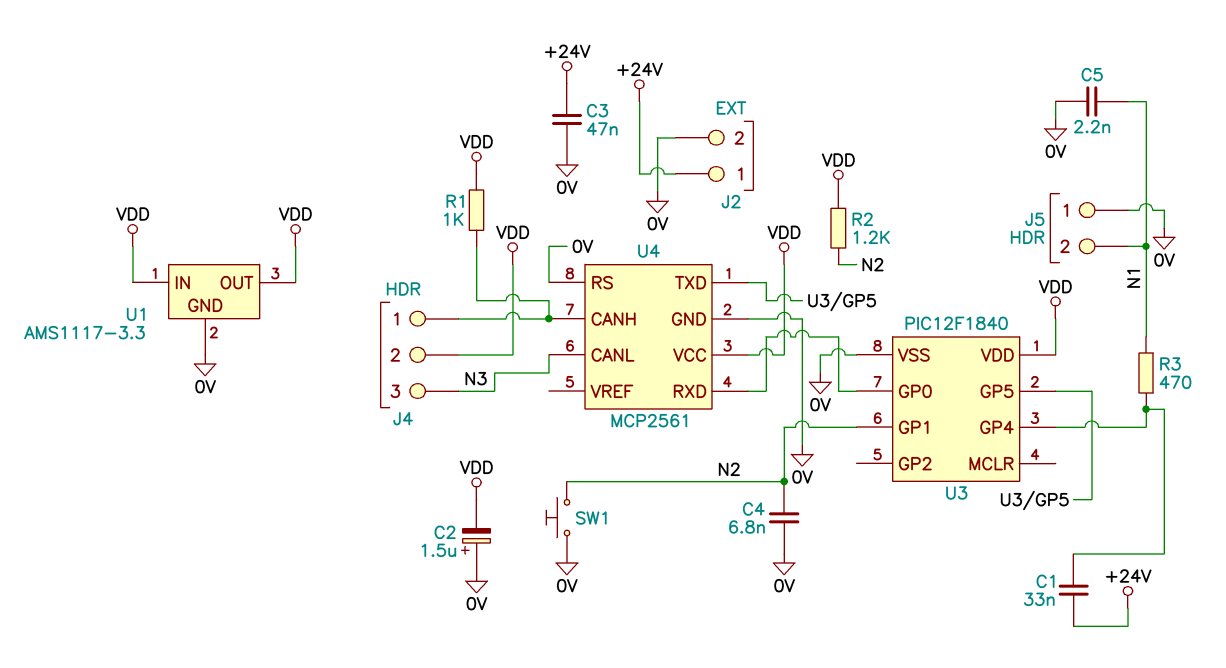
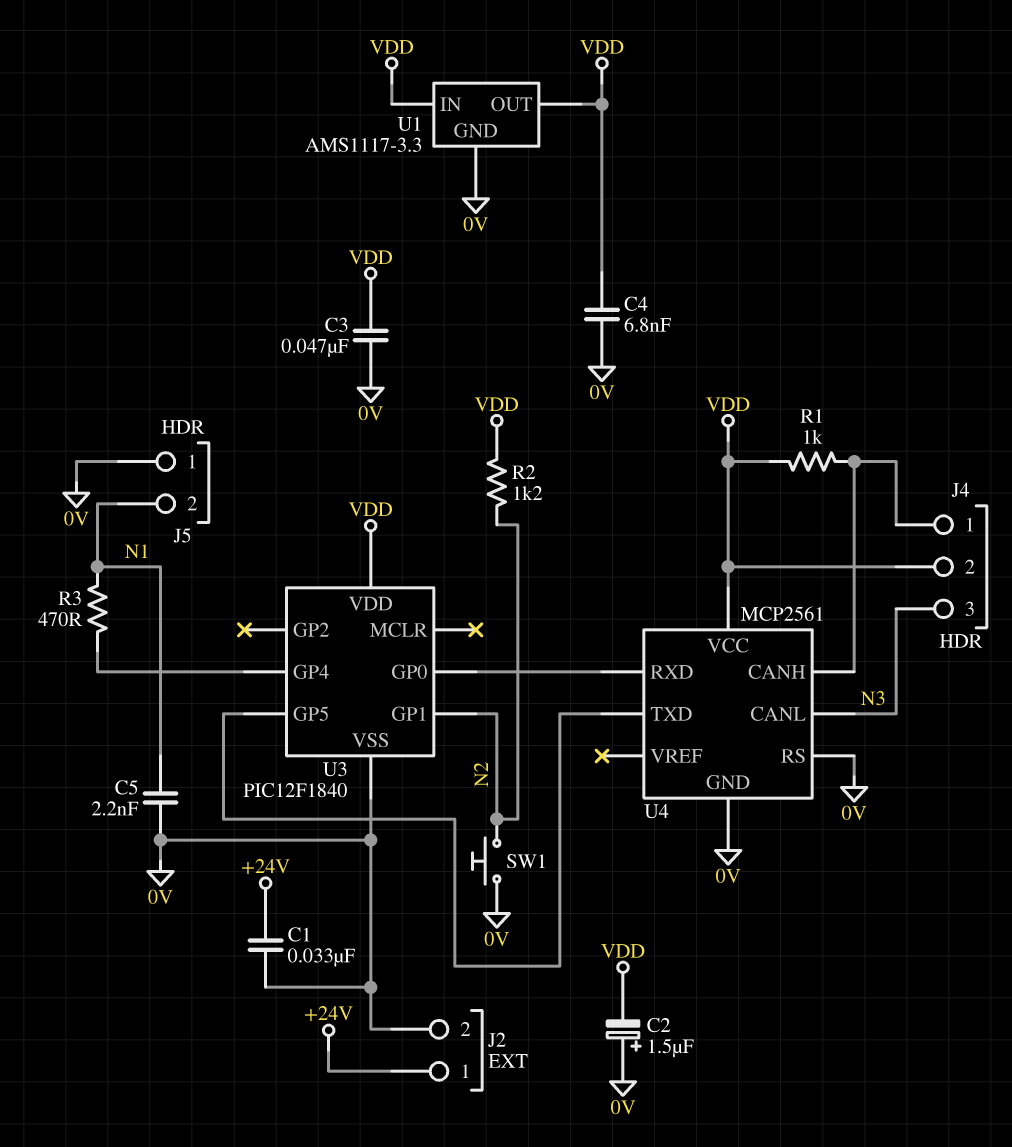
C1: 33nF (+24V, U3/GP4) -> 33nF (+24V, 0V)
C3: 47nF (+24V, 0V) -> 47nF (0V, VDD)
C4: 6.8nF (0V, N2) -> 6.8nF (0V, VDD)

